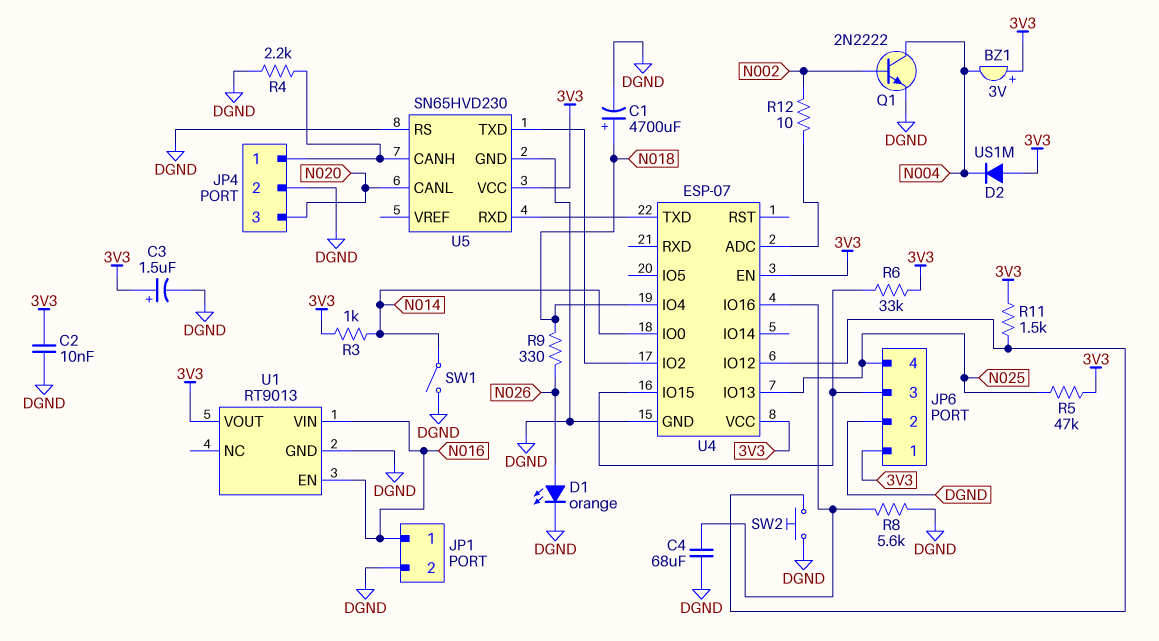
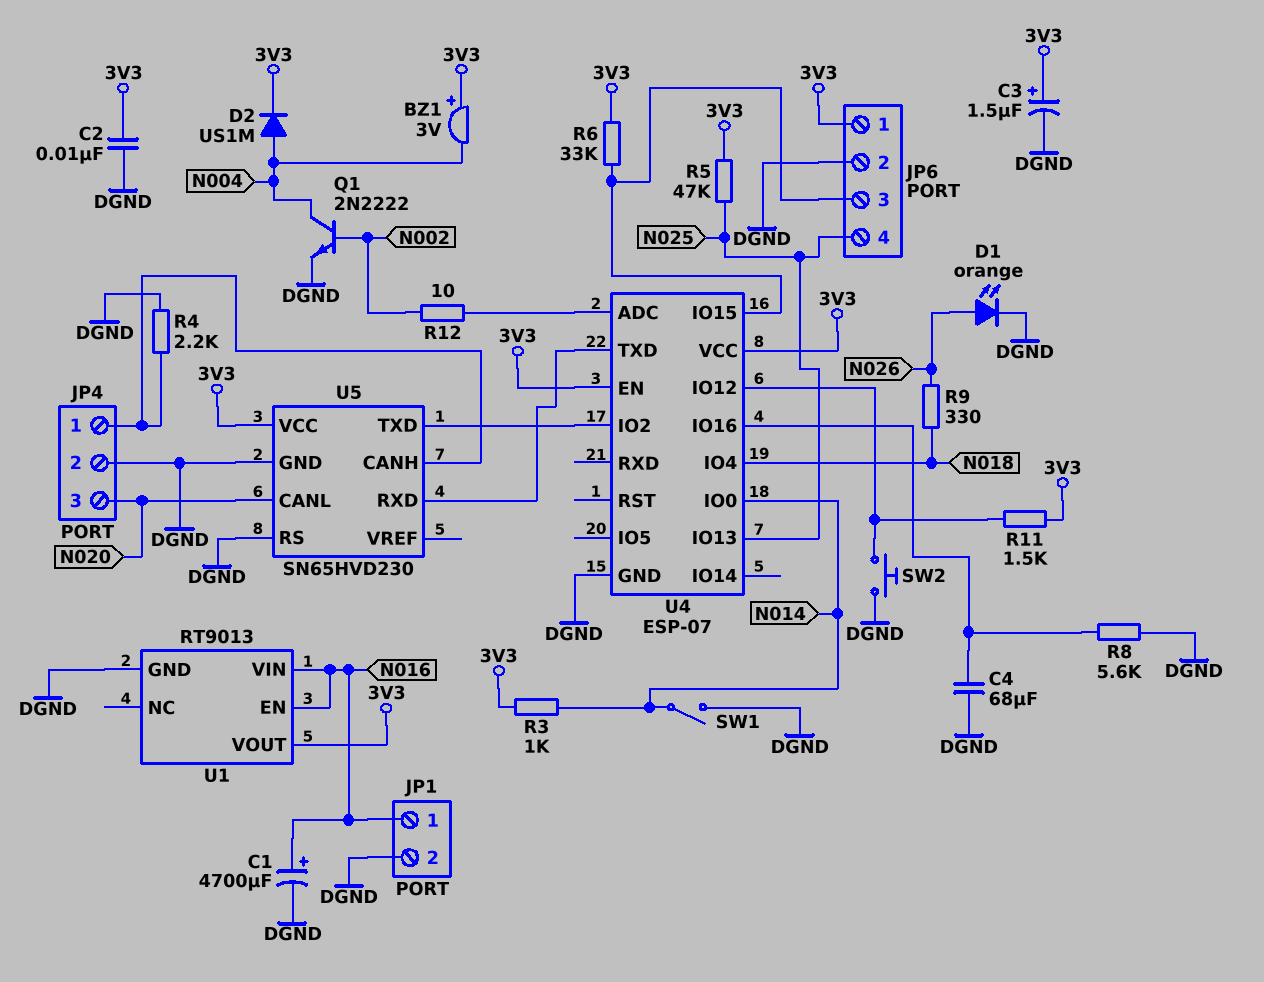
C1: 4700uF (plus N018, minus DGND) -> 4700uF (plus N016, minus DGND)
D2: diode US1M (A 3V3, K N004) -> diode US1M (A N004, K 3V3)

